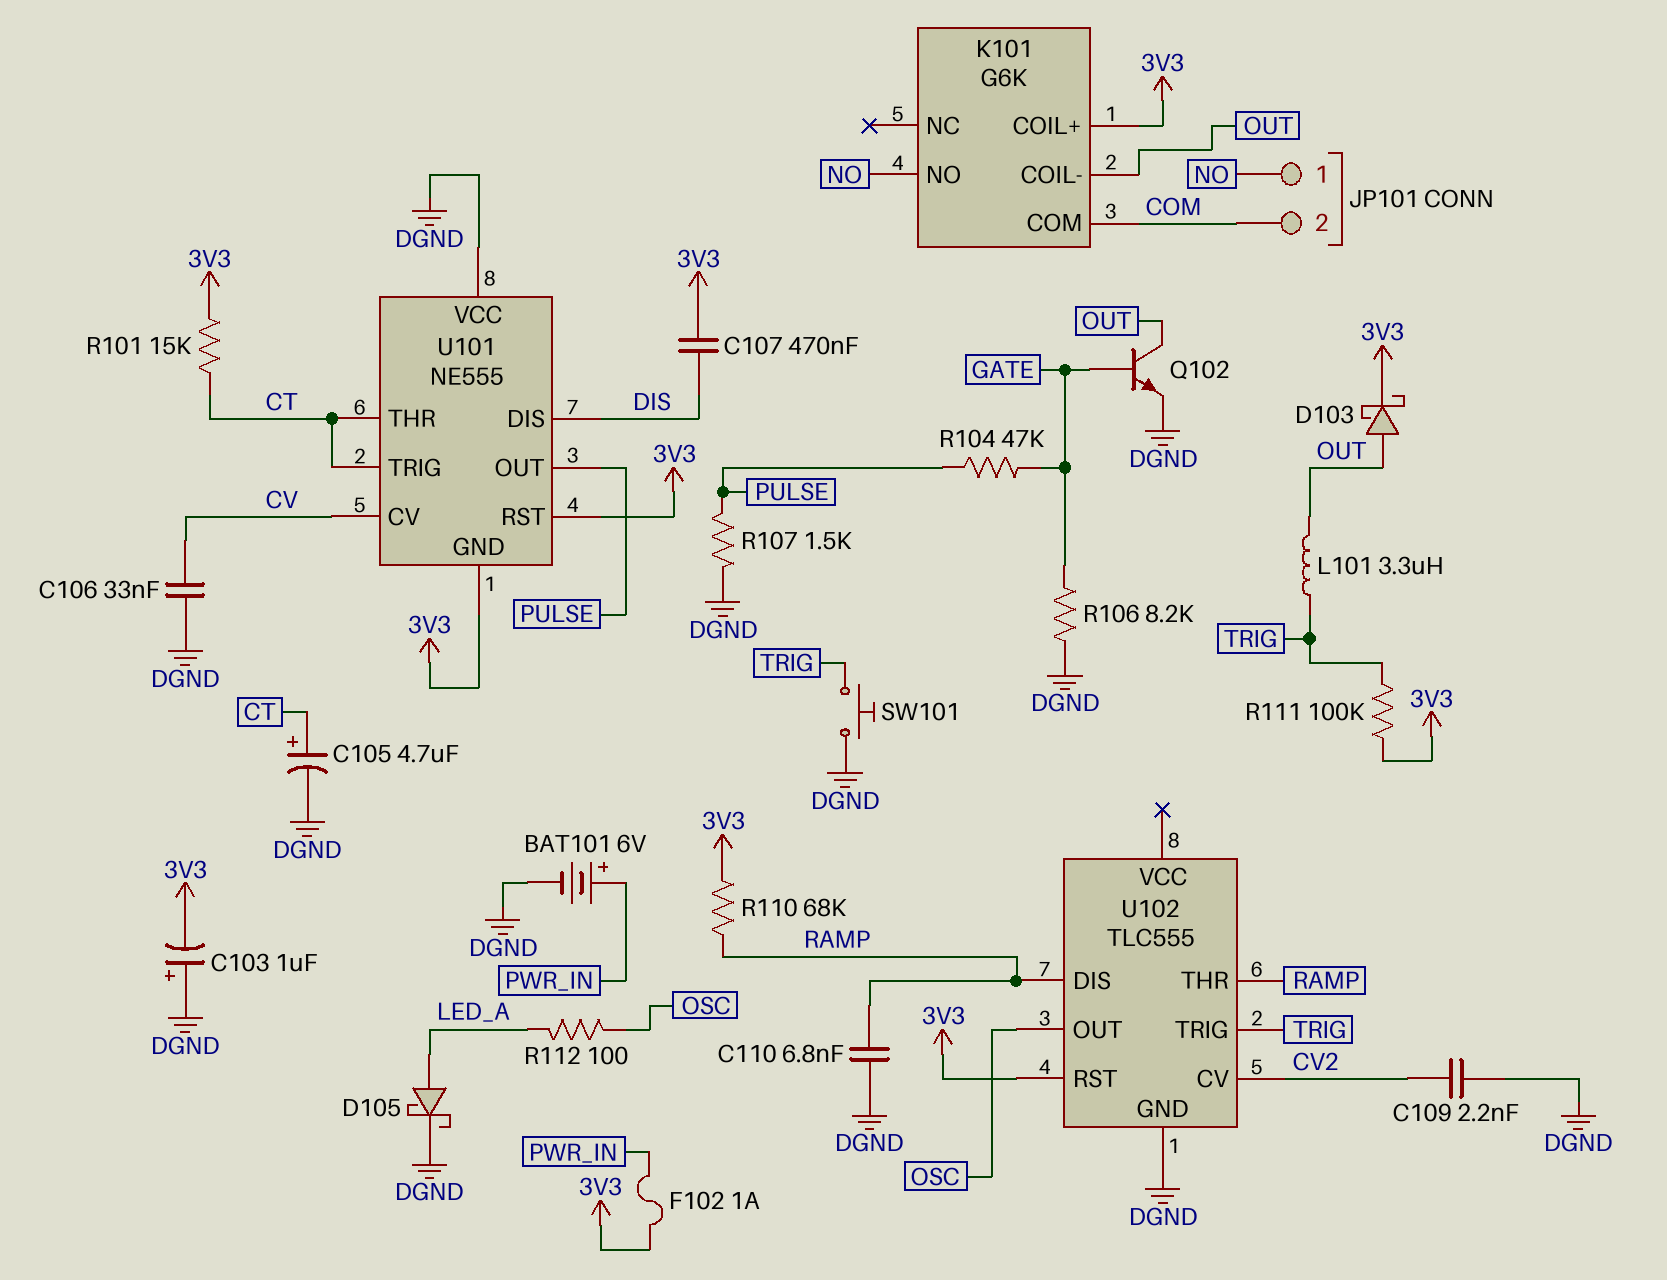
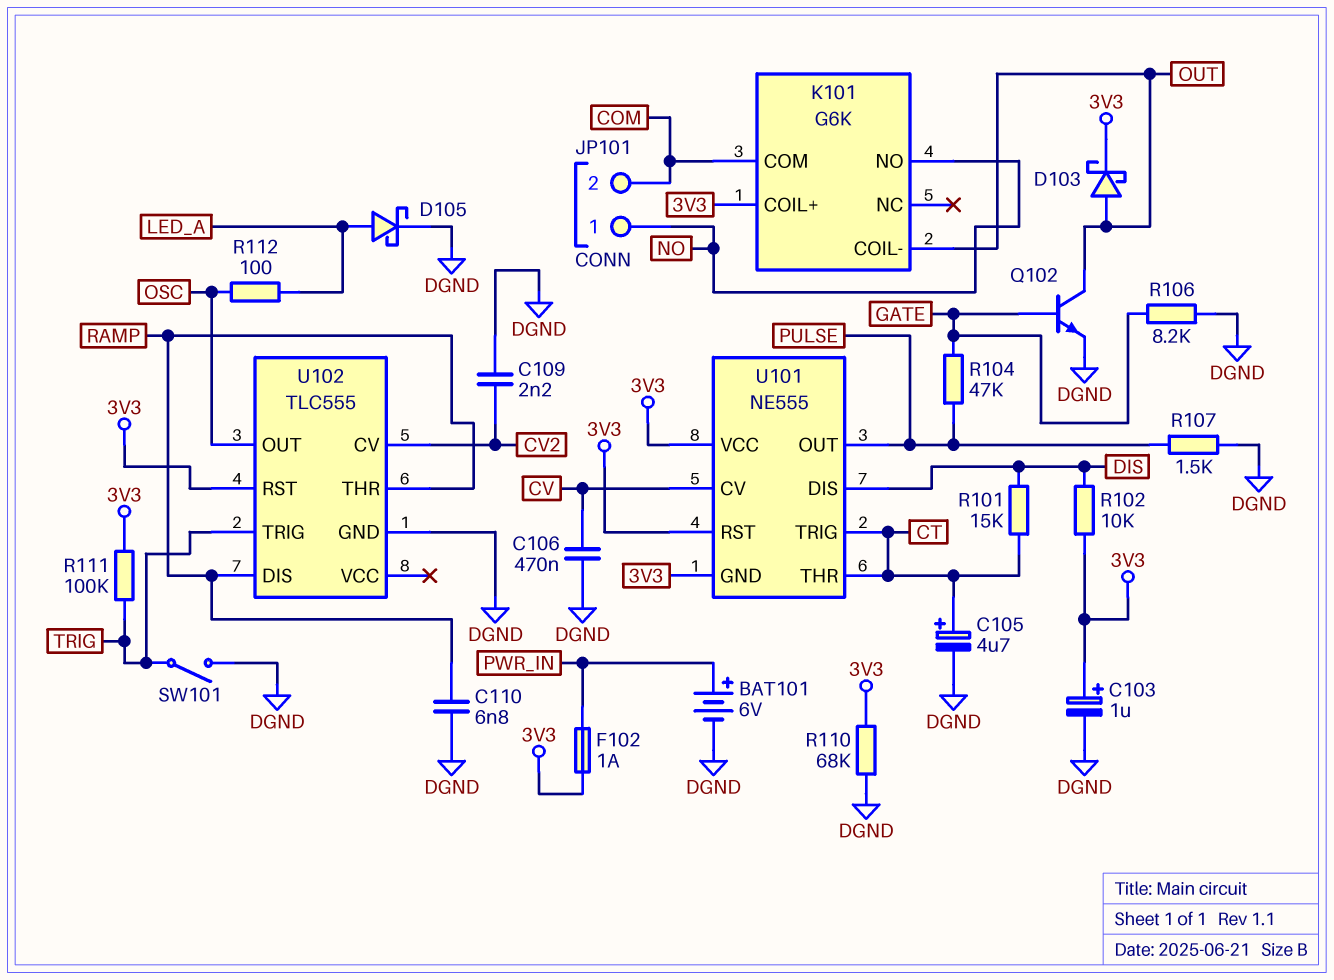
C103: 1uF (plus DGND, minus 3V3) -> 1uF (plus 3V3, minus DGND)
C106: 33nF (CV, DGND) -> 470nF (CV, DGND)
C107: 470nF (3V3, DIS) -> none
L101: 3.3uH (OUT, TRIG) -> none
R101: 15k (3V3, CT) -> 15k (CT, DIS)
R102: none -> 10k (3V3, DIS)
R110: 68k (3V3, RAMP) -> 68k (3V3, DGND)
SW101: button (DGND, TRIG) -> switch (DGND, TRIG)
U101 pin VCC: DGND -> 3V3

